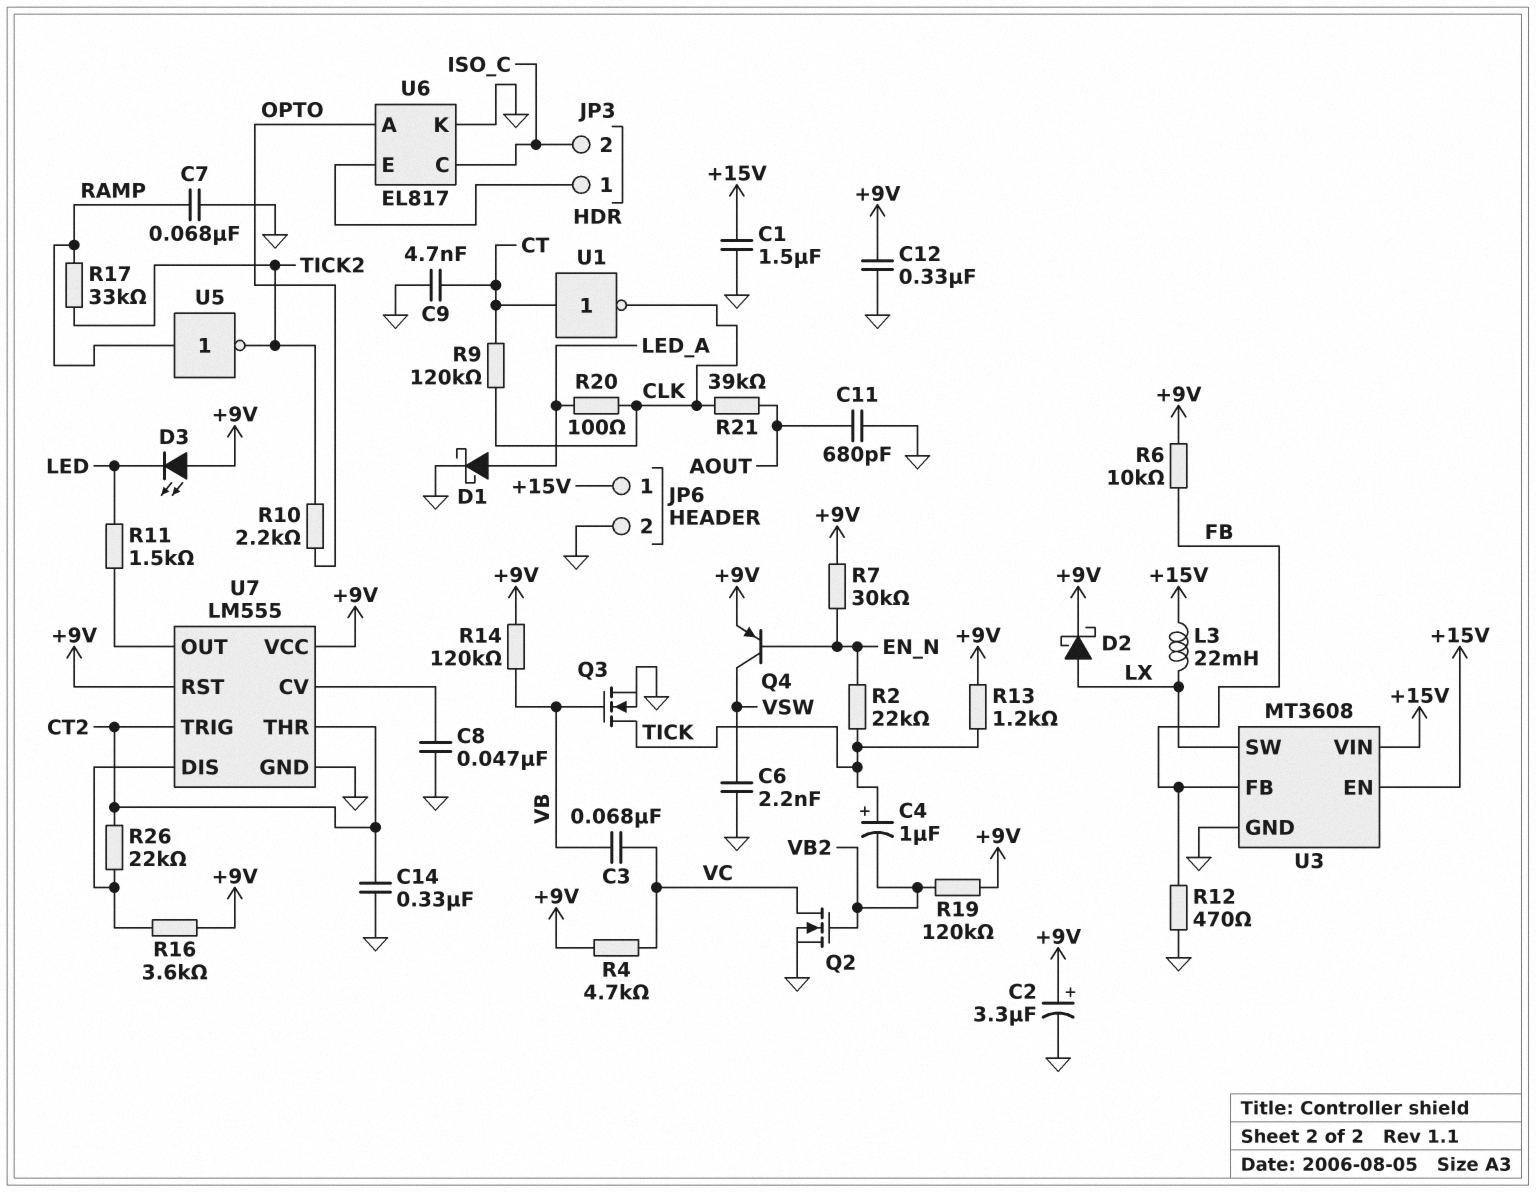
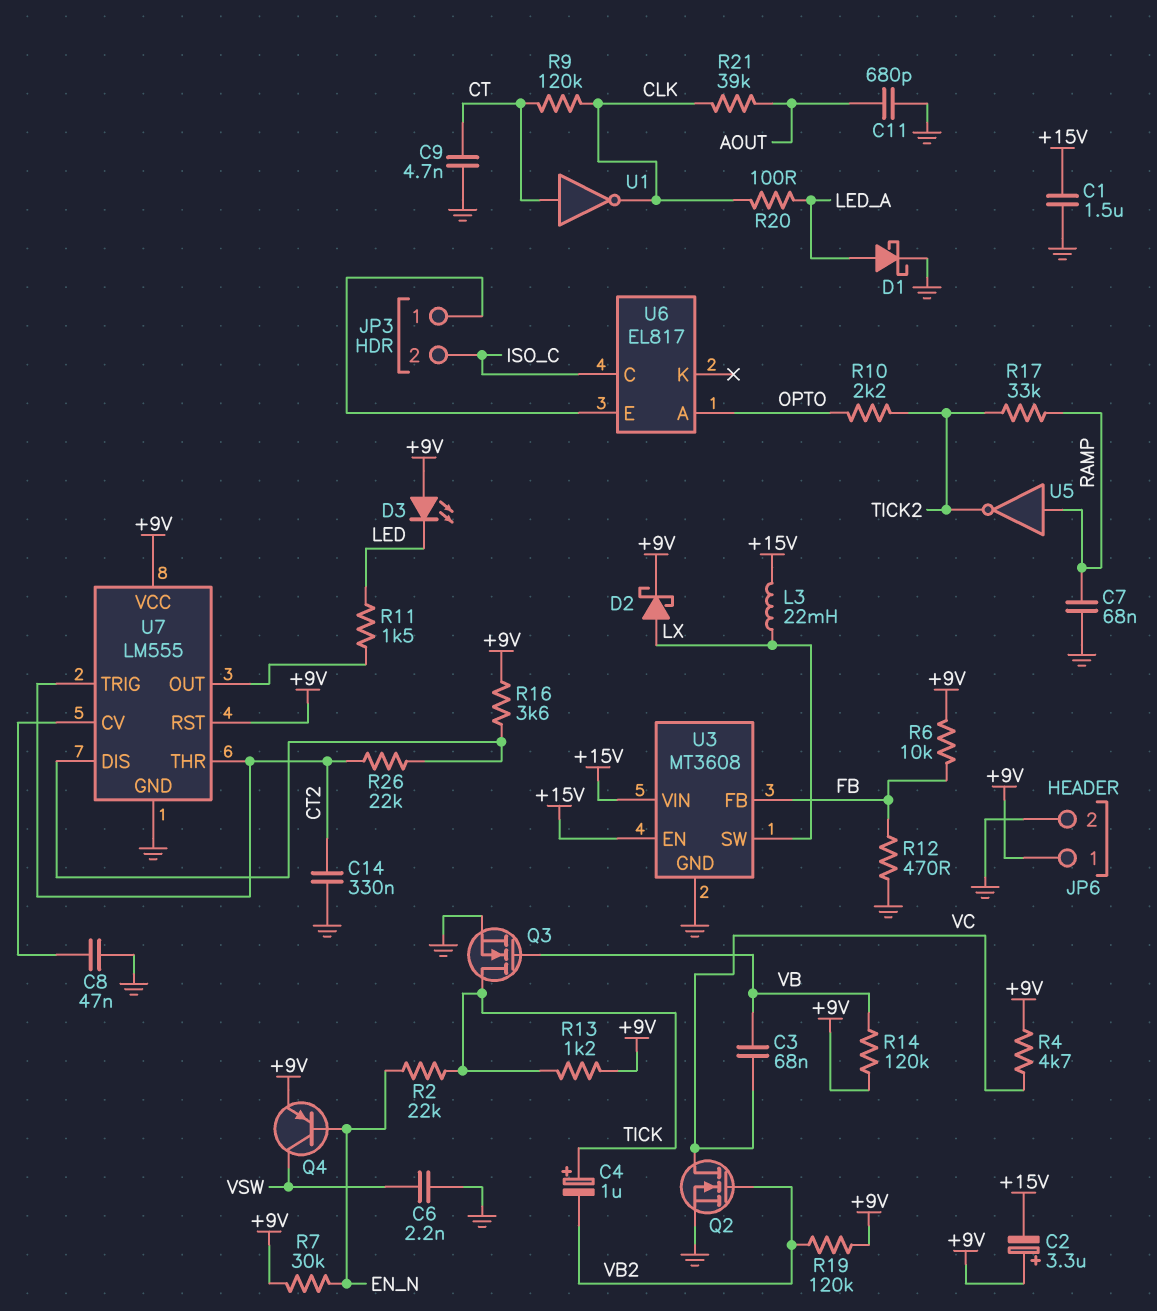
C2: 3.3uF (plus +9V, minus GND) -> 3.3uF (plus +9V, minus +15V)
C12: 330nF (+9V, GND) -> none
JP6 pin 1: +15V -> +9V
U6 pin K: GND -> none

